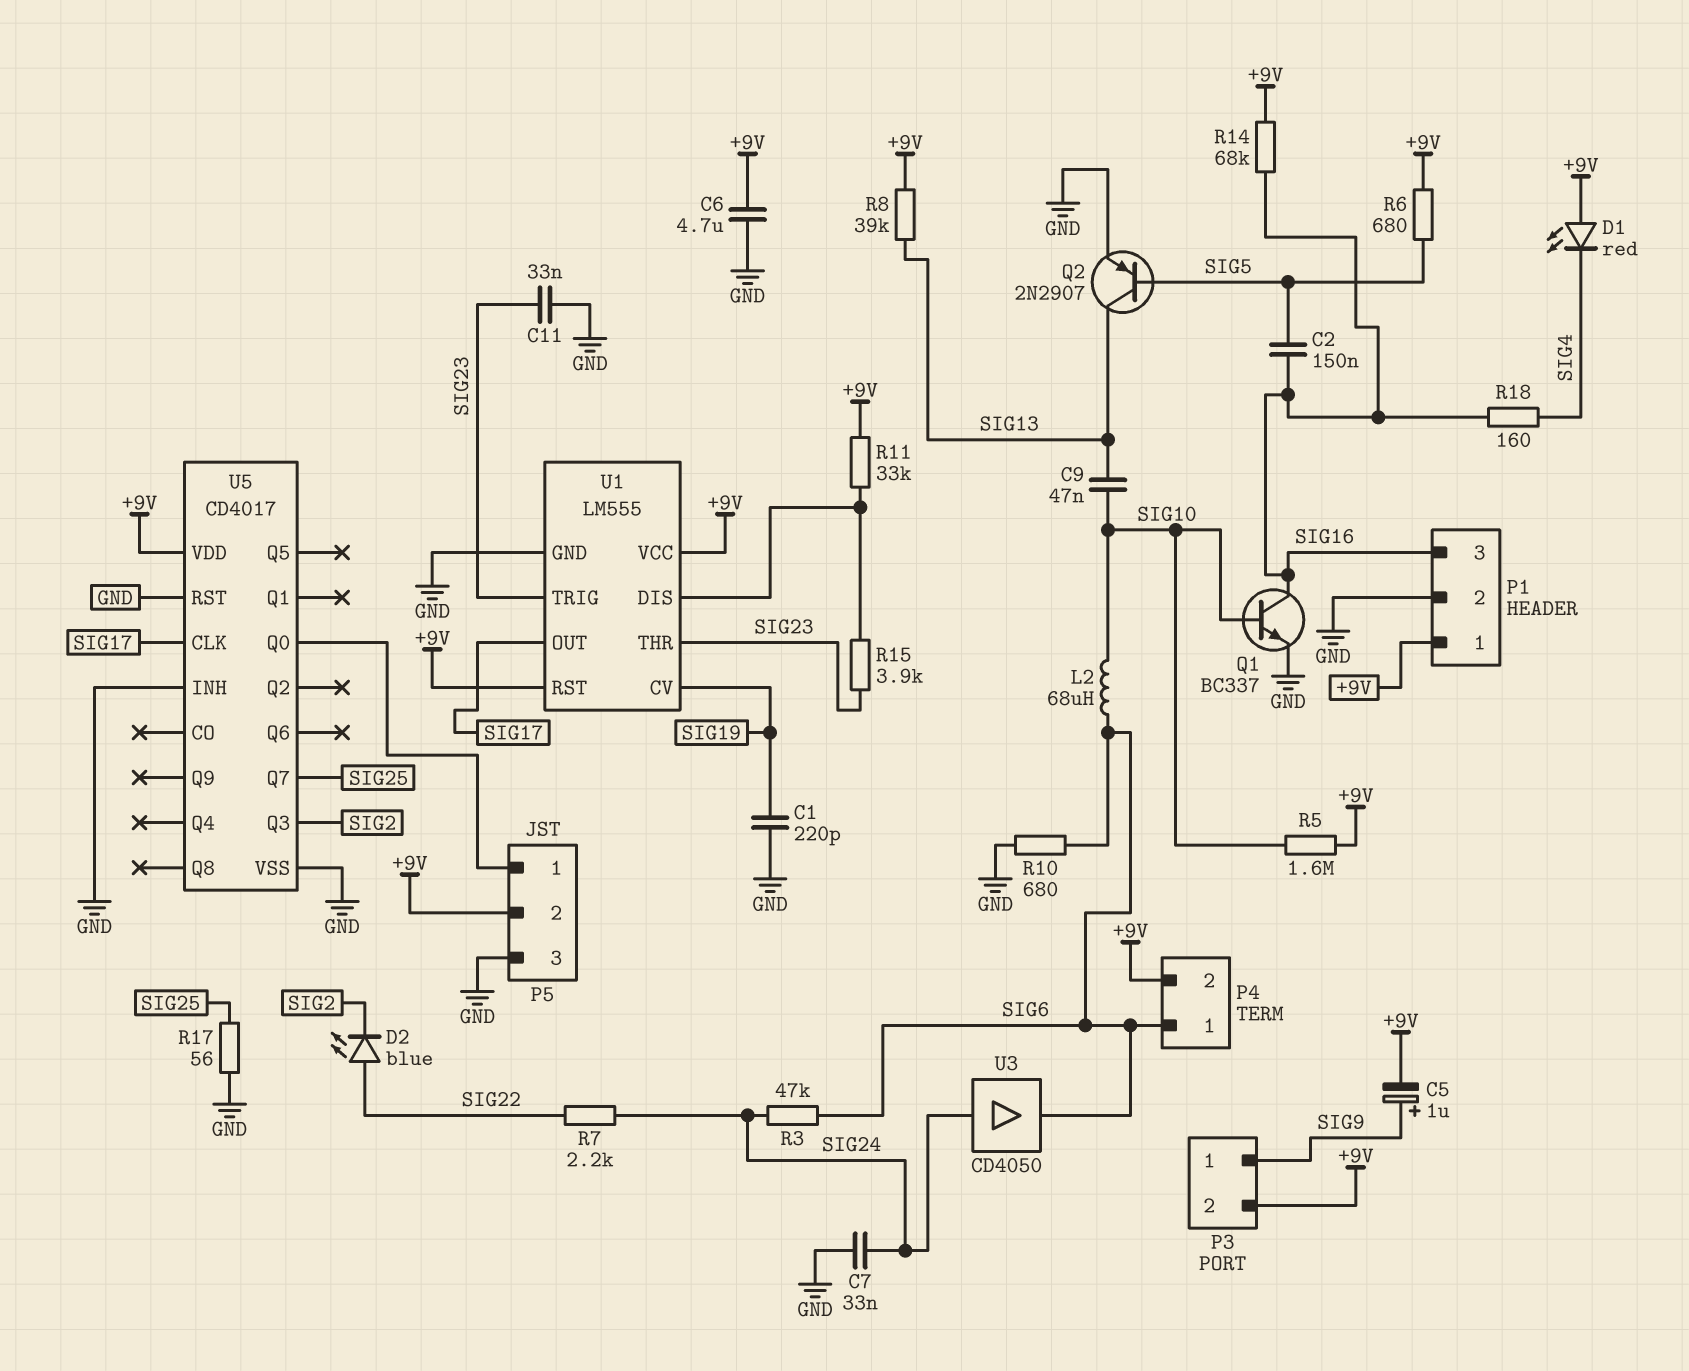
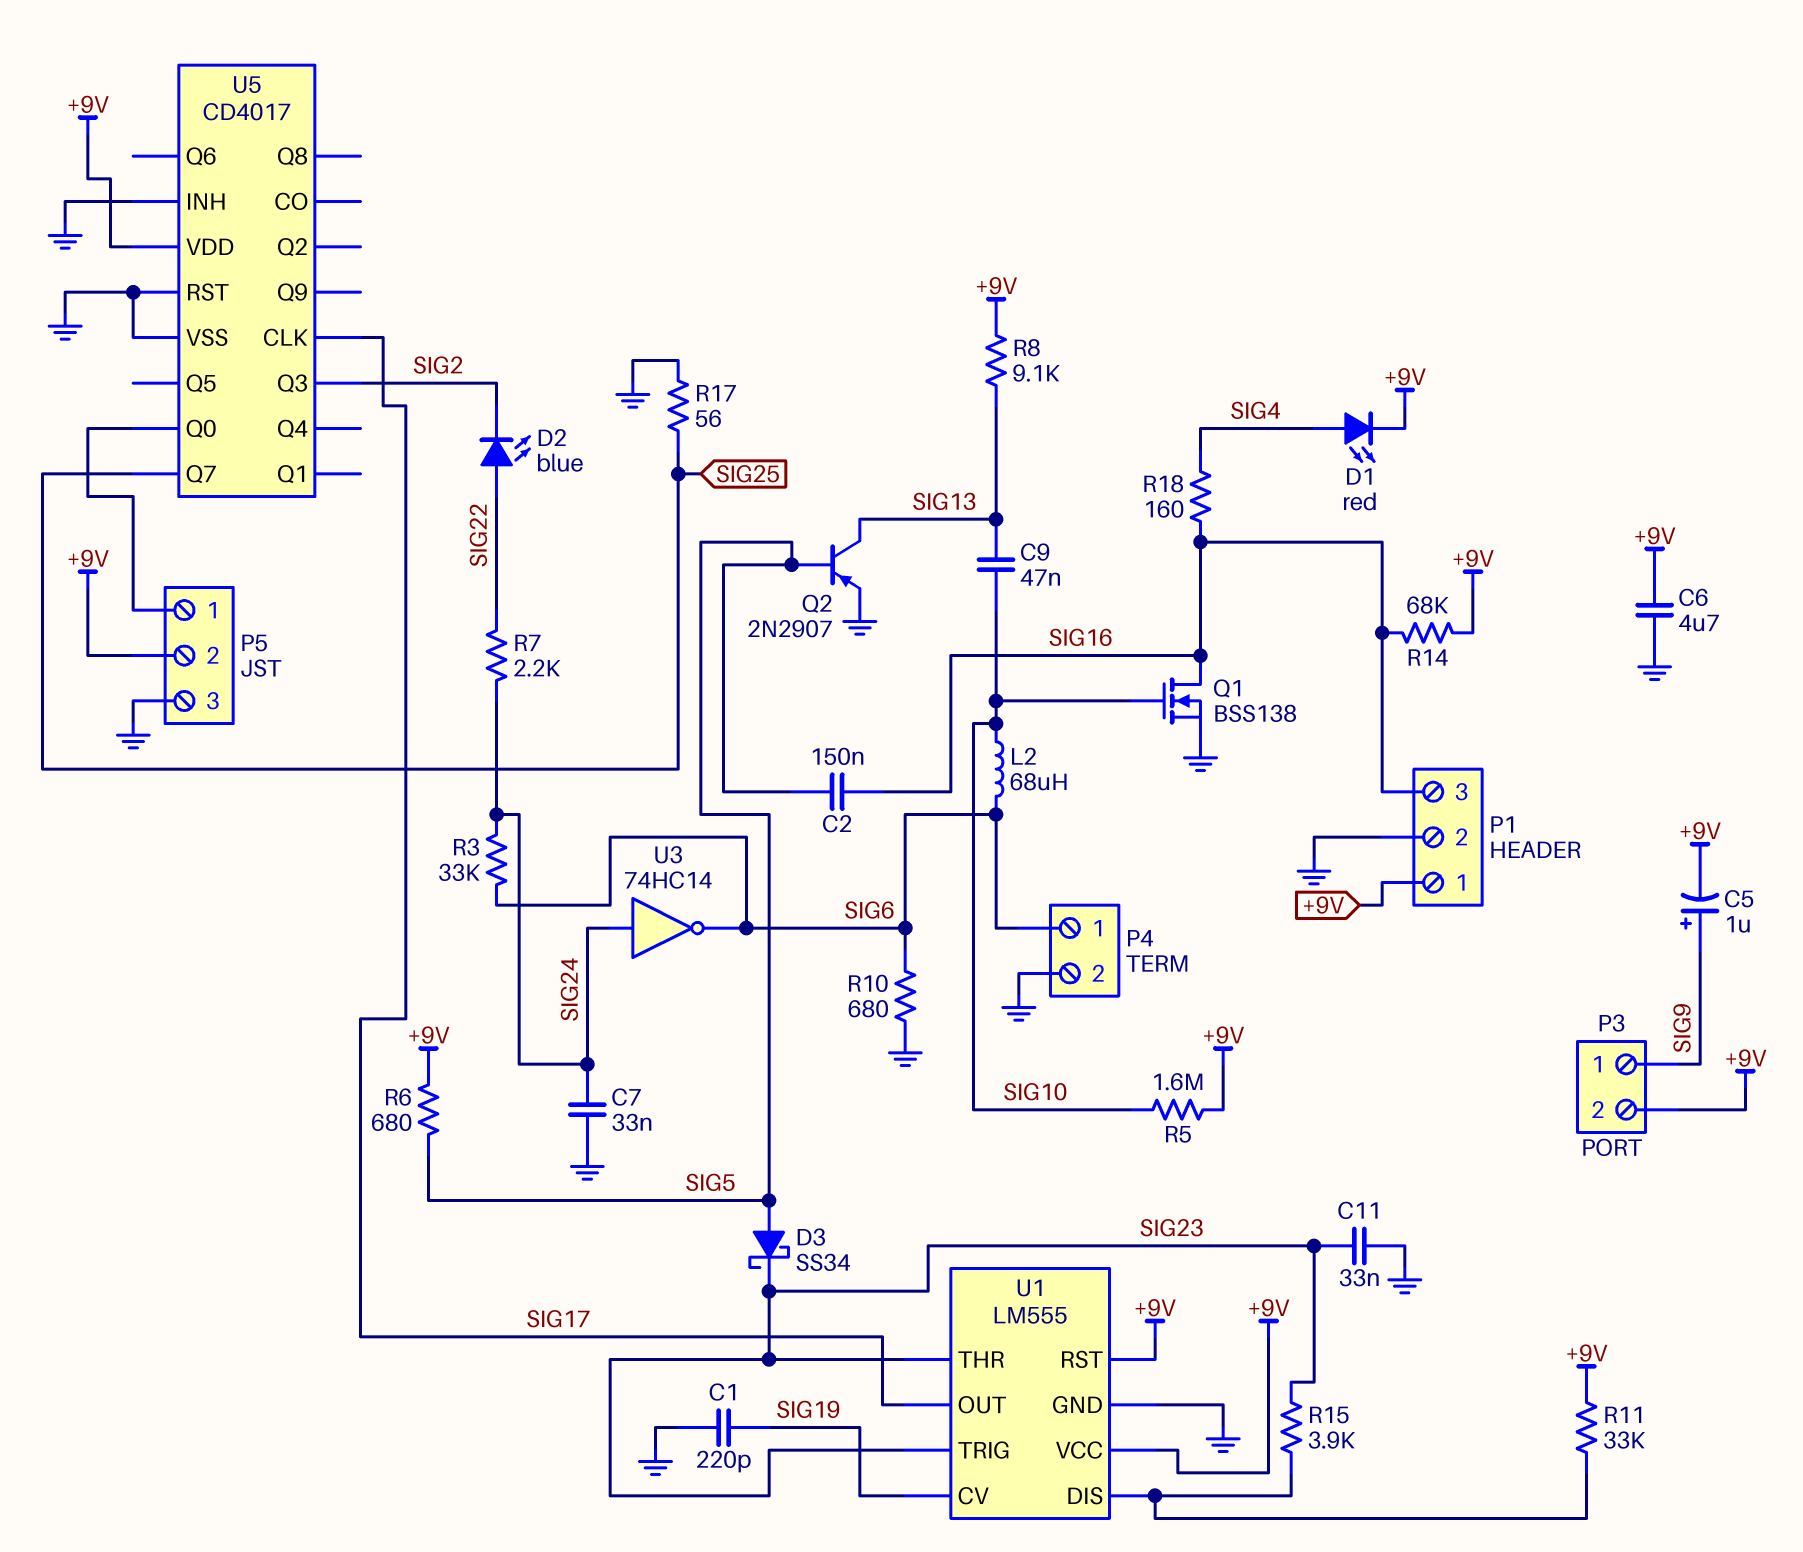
D1: LED red (A +9V, K SIG4) -> LED red (A SIG4, K +9V)
D3: none -> schottky SS34 (A SIG5, K SIG23)
P4 pin 2: +9V -> GND
Q1: NPN BC337 (B SIG10, C SIG16, E GND) -> NMOS BSS138 (G SIG10, D SIG16, S GND)
R3: 47k (SIG6, SIG24) -> 33k (SIG6, SIG24)
R8: 39k (+9V, SIG13) -> 9.1k (+9V, SIG13)
U3: buffer CD4050 (in SIG24, out SIG6) -> NOT 74HC14 (in SIG24, out SIG6)

